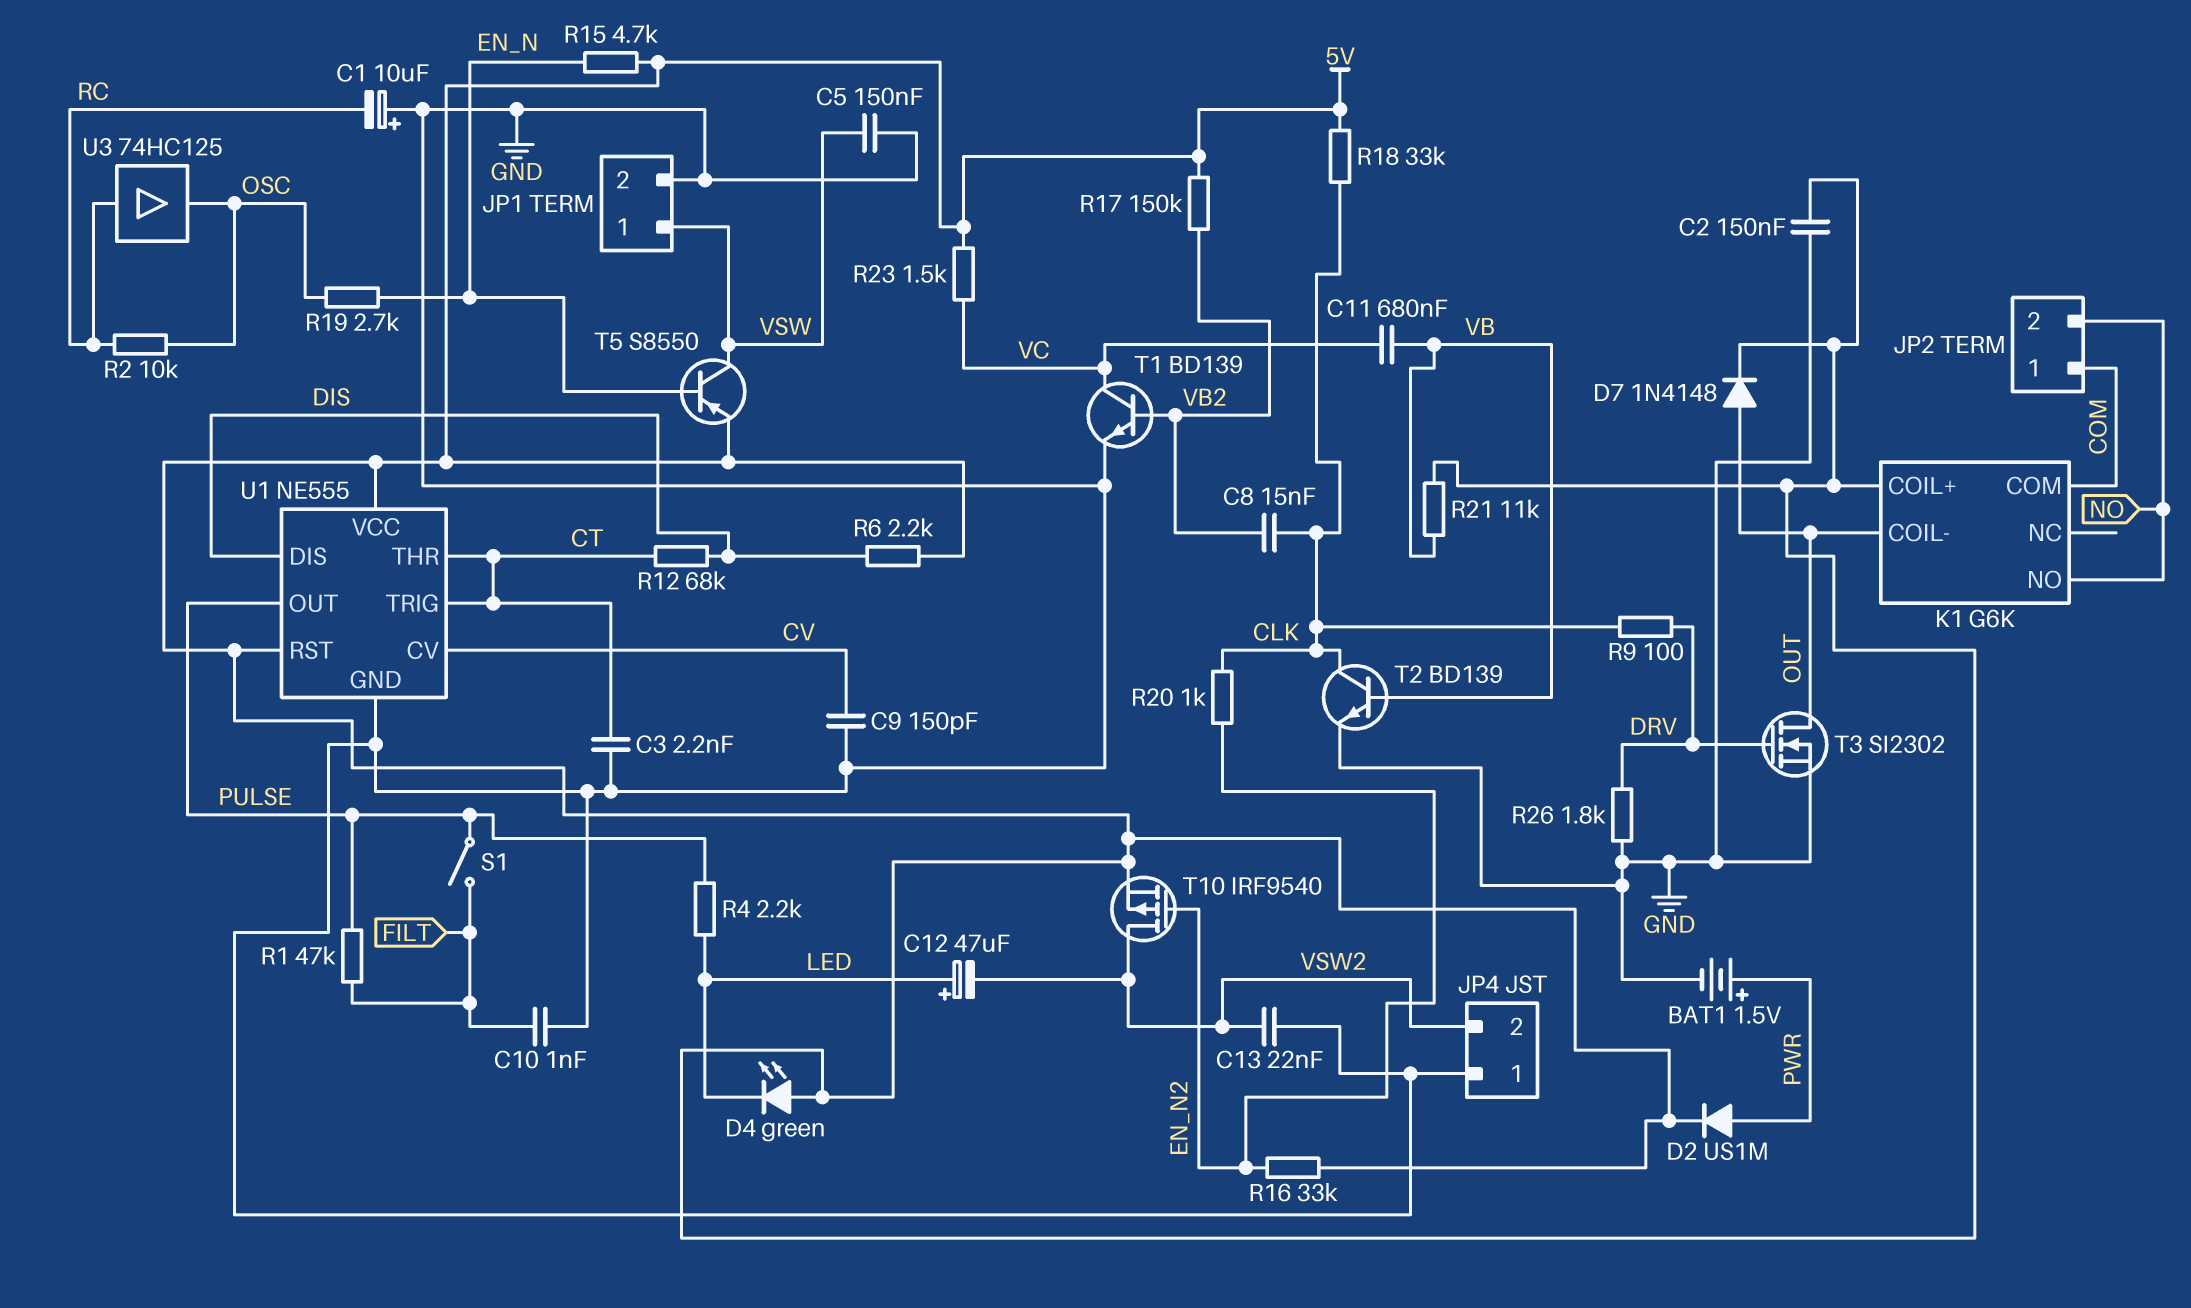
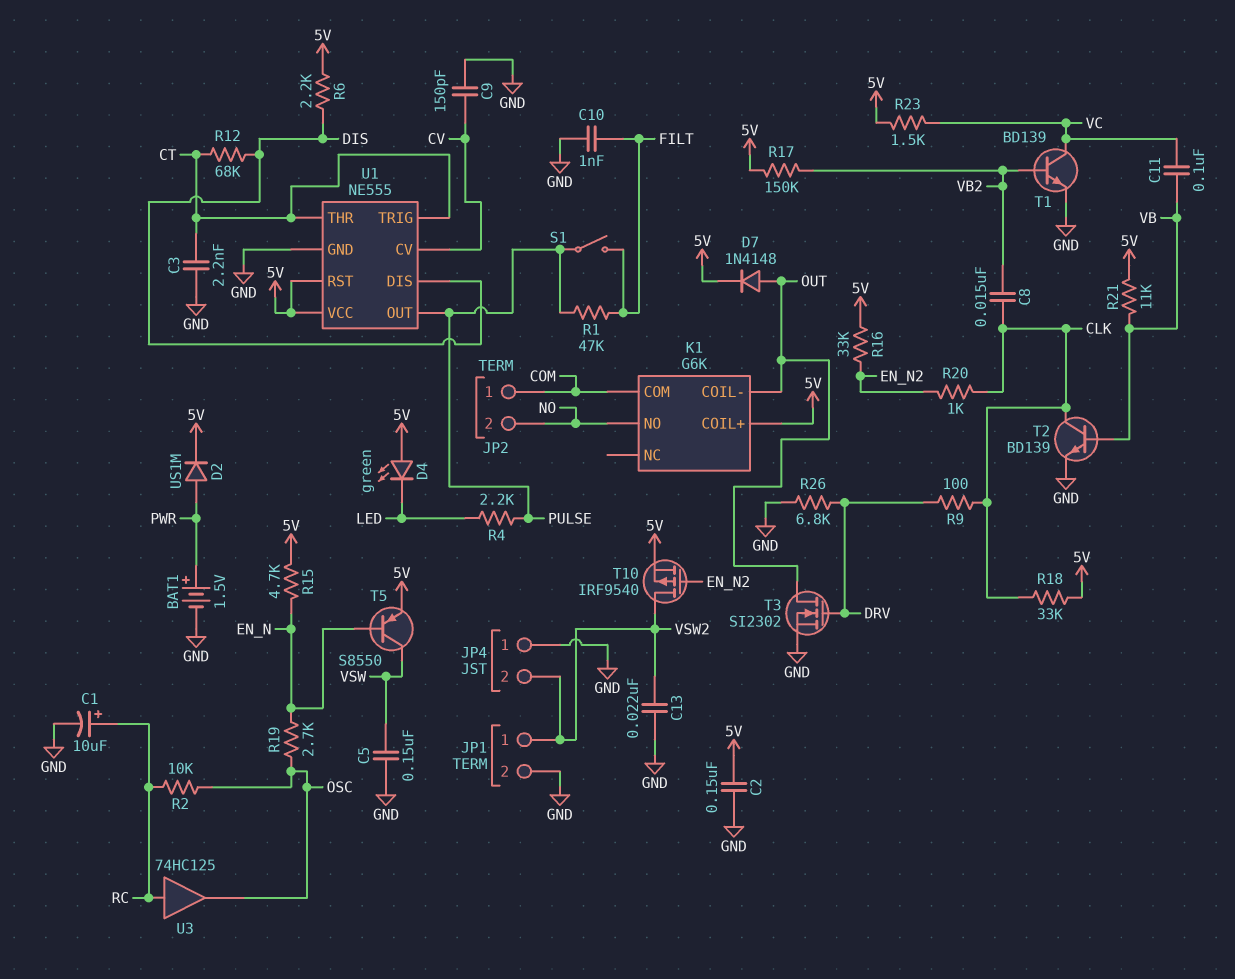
C1: 10uF (plus GND, minus RC) -> 10uF (plus RC, minus GND)
C11: 680nF (VB, VC) -> 100nF (VB, VC)
C12: 47uF (plus LED, minus VSW2) -> none
JP1 pin 1: VSW -> VSW2
R26: 1.8k (DRV, GND) -> 6.8k (DRV, GND)

